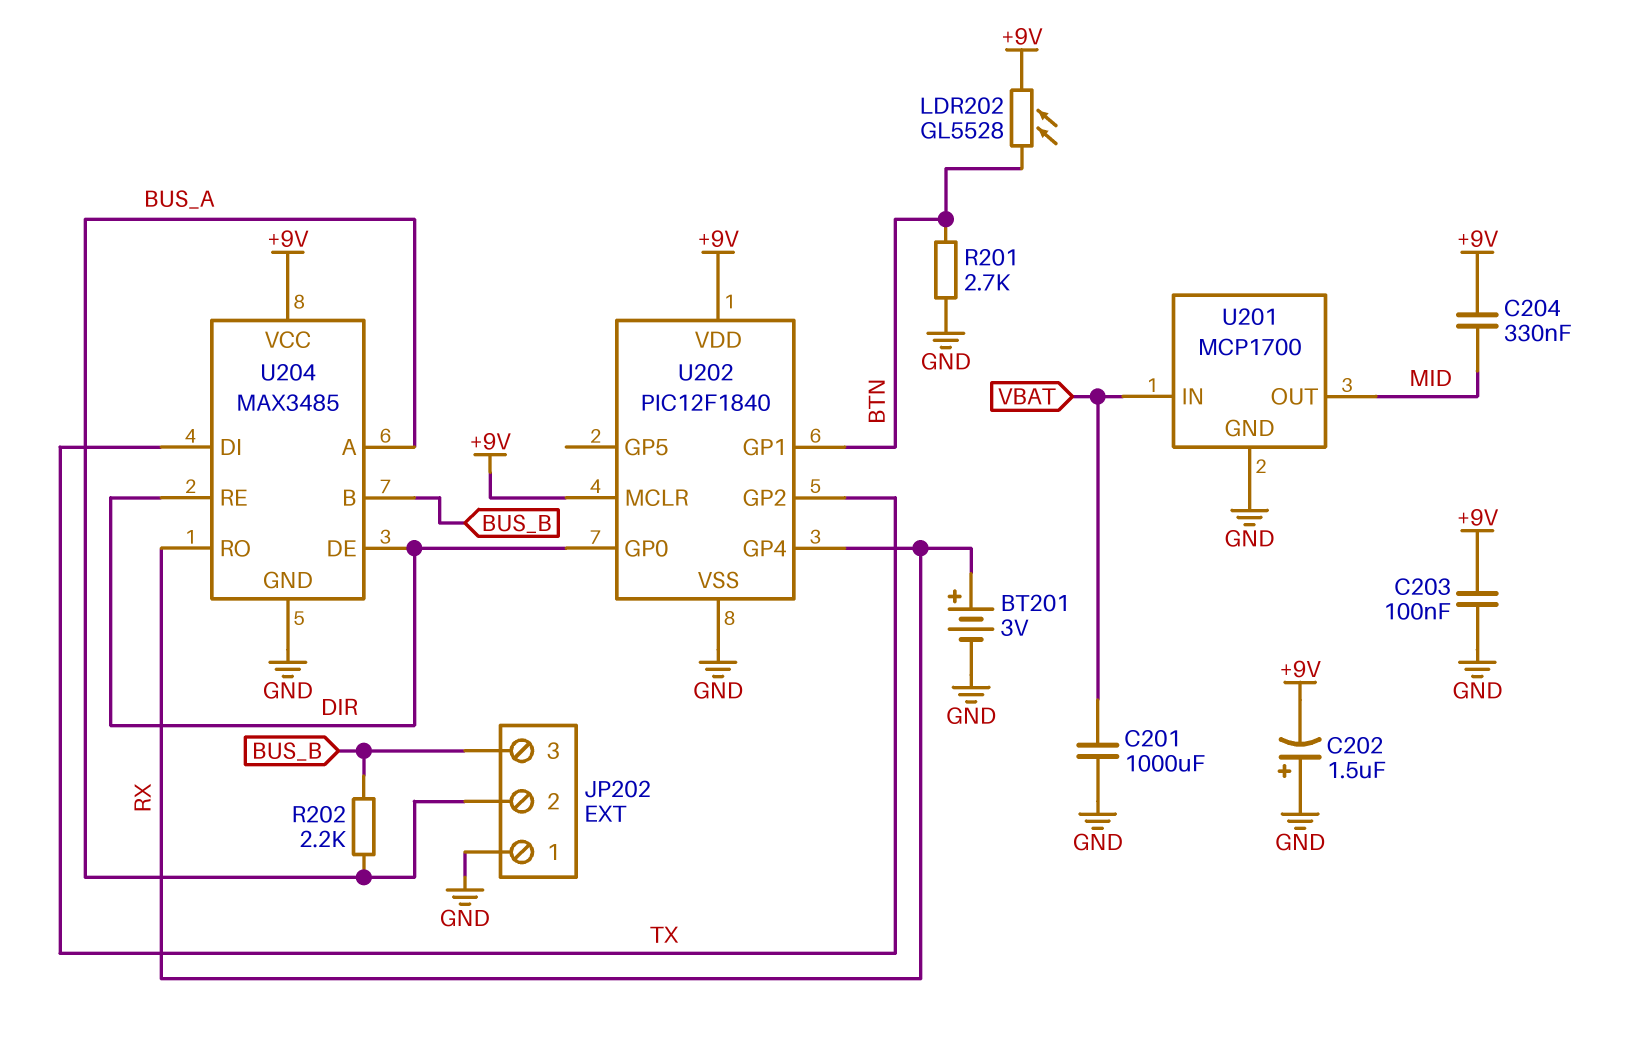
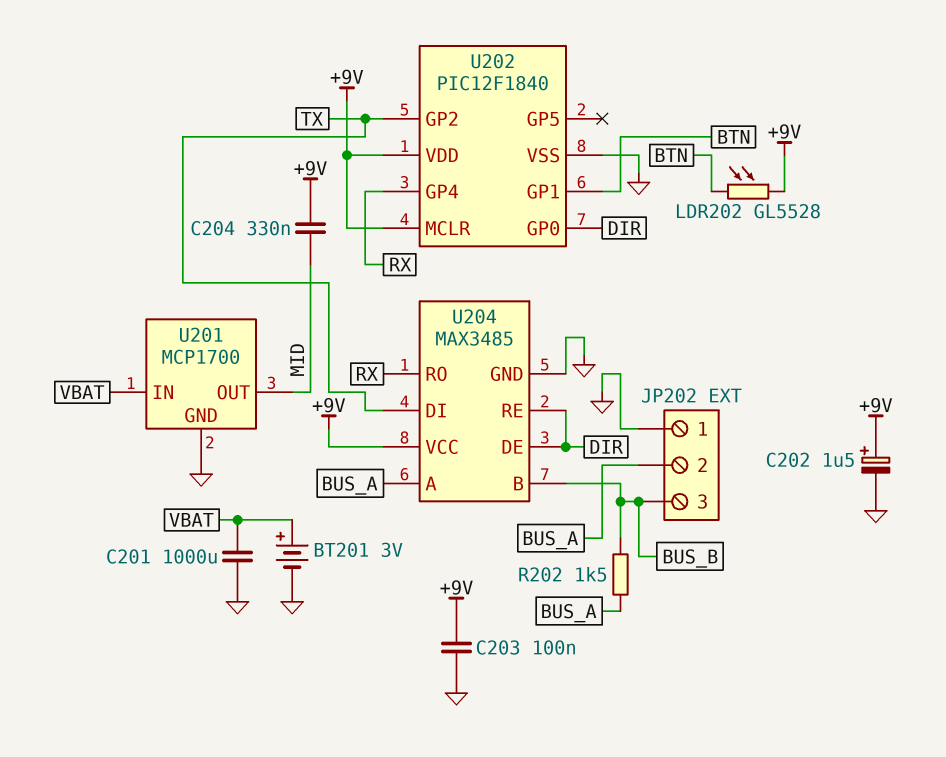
BT201: 3V (plus RX, minus GND) -> 3V (plus VBAT, minus GND)
C202: 1.5uF (plus GND, minus +9V) -> 1.5uF (plus +9V, minus GND)
R201: 2.7k (BTN, GND) -> none
R202: 2.2k (BUS_A, BUS_B) -> 1.5k (BUS_A, BUS_B)

